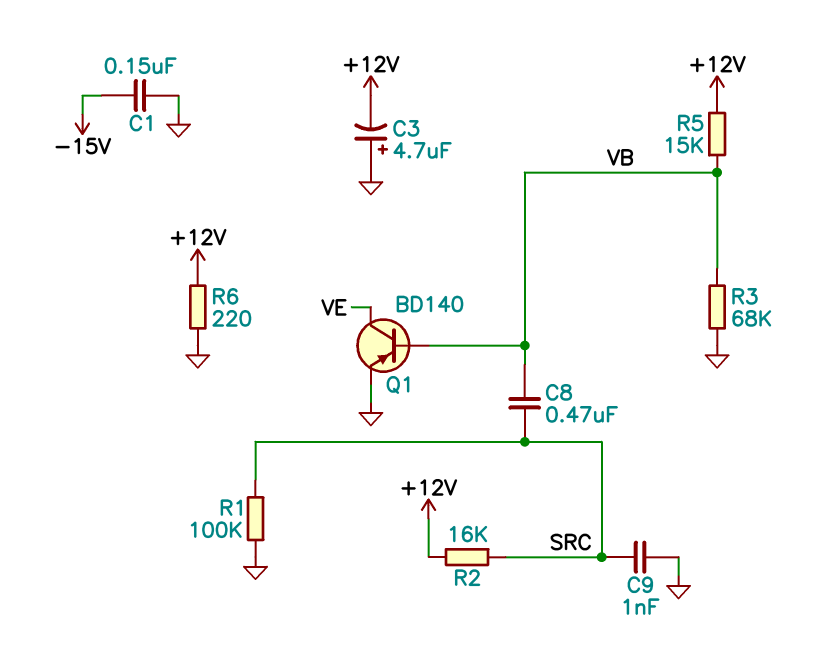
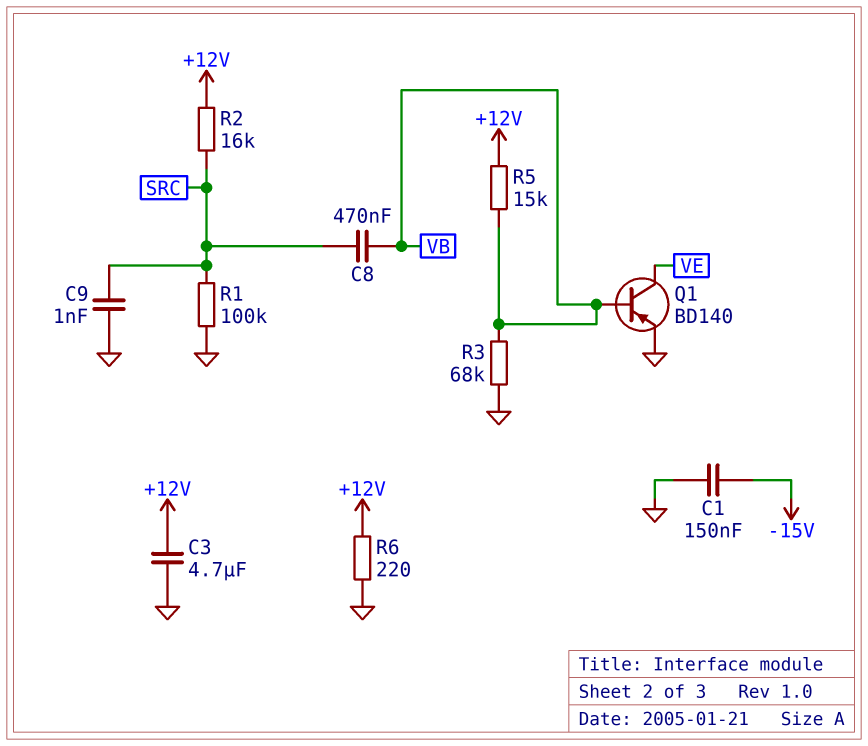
C3: 4.7uF (plus GND, minus +12V) -> 4.7uF (+12V, GND)

